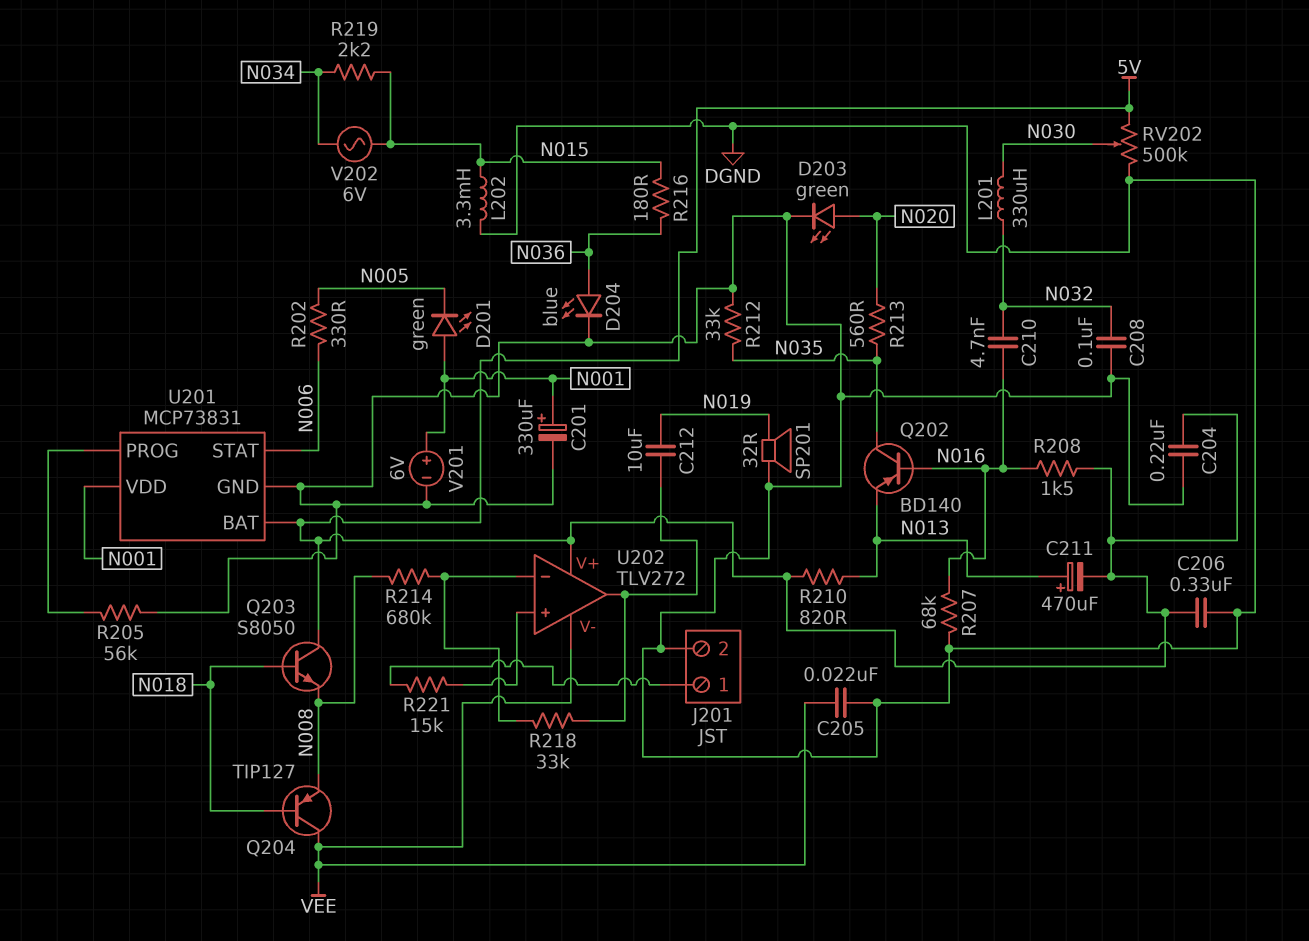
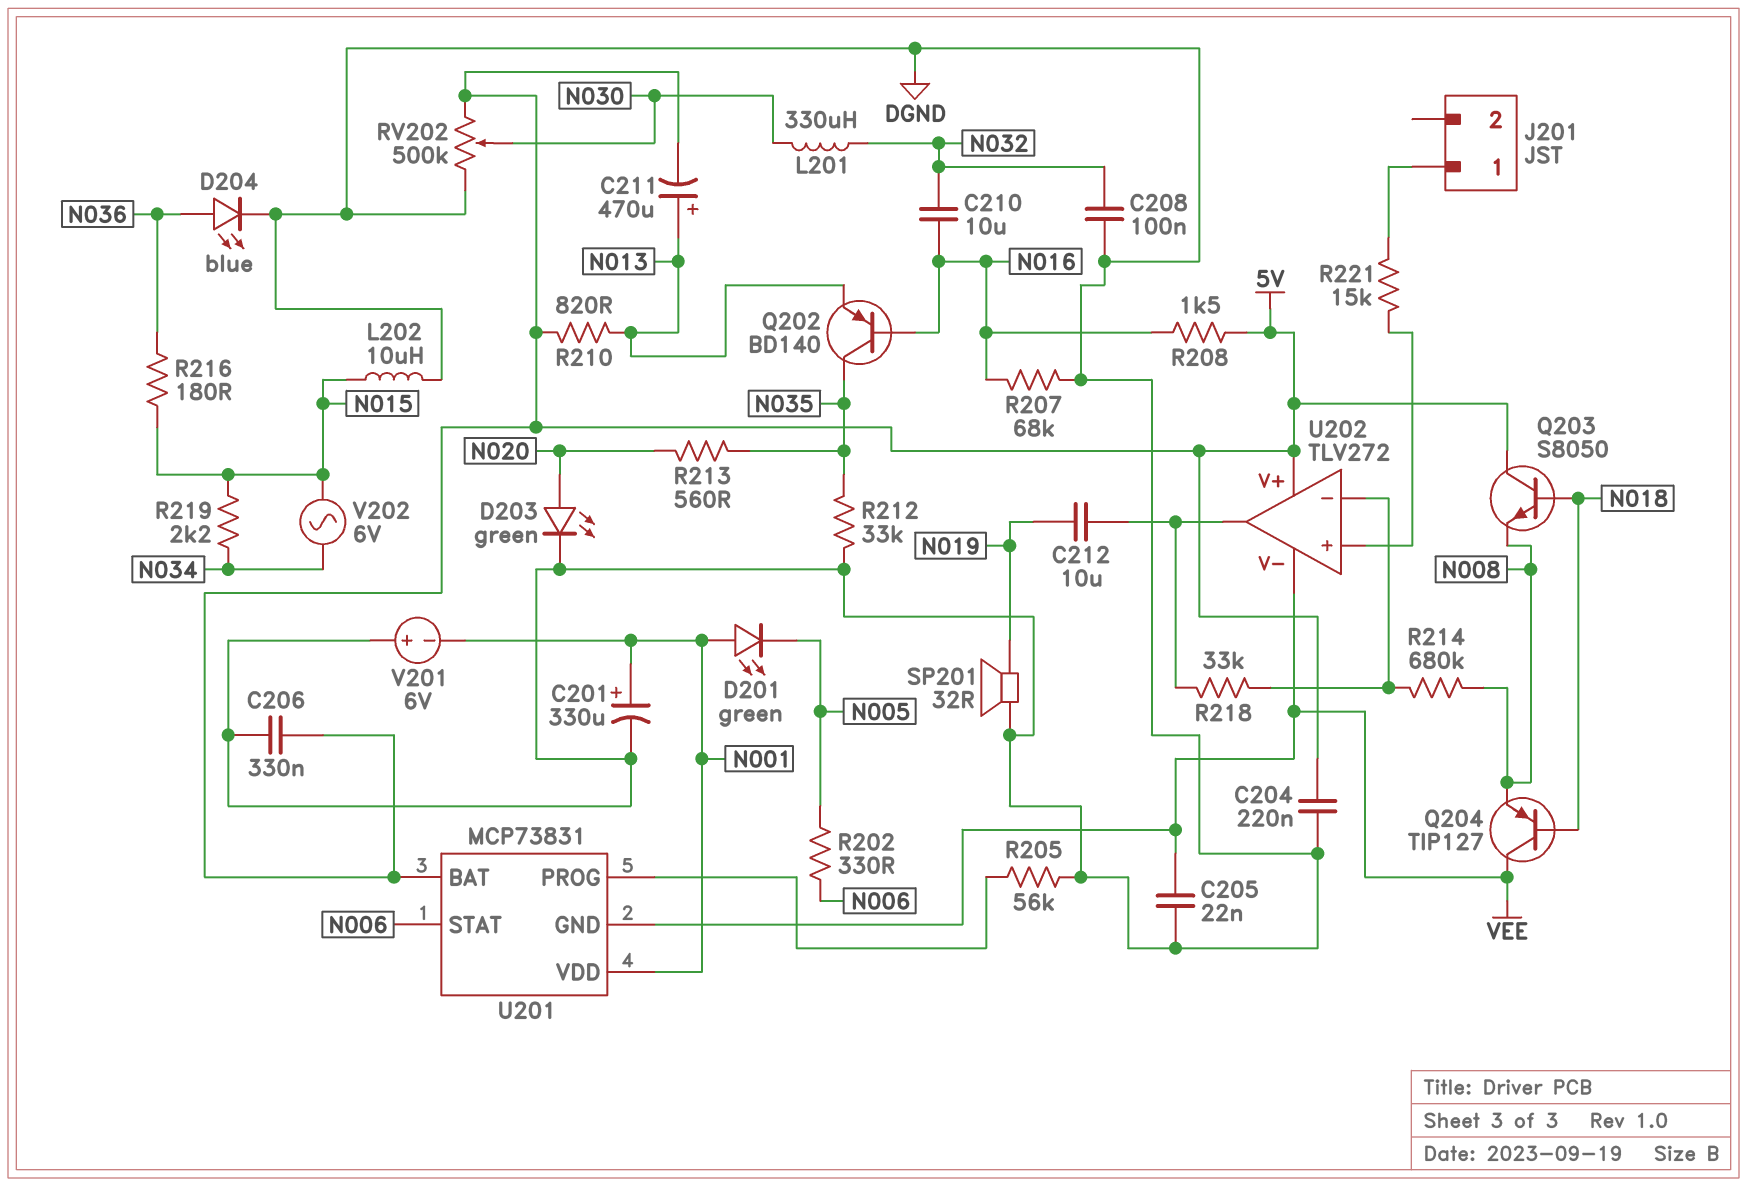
C210: 4.7nF (N016, N032) -> 10uF (N016, N032)
J201 pin 2: DGND -> none
L202: 3.3mH (DGND, N015) -> 10uH (DGND, N015)
U201 pin GND: DGND -> VEE
V201: 6V (plus N001, minus DGND) -> 6V (plus DGND, minus N001)

